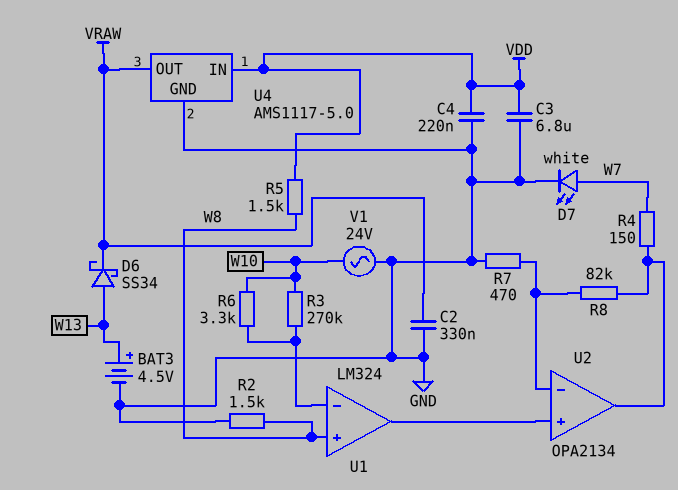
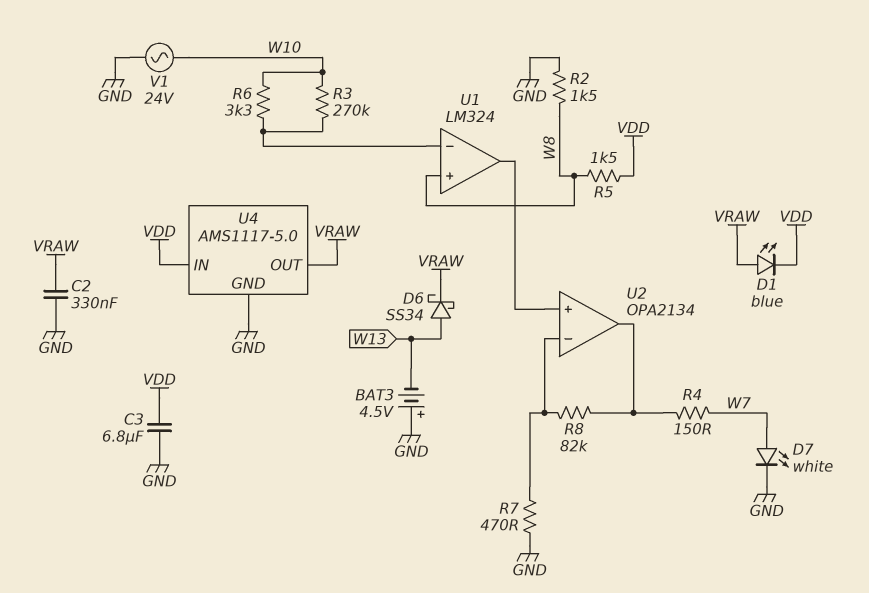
BAT3: 4.5V (plus W13, minus GND) -> 4.5V (plus GND, minus W13)
C4: 220nF (GND, VDD) -> none
D1: none -> LED blue (A VRAW, K VDD)

